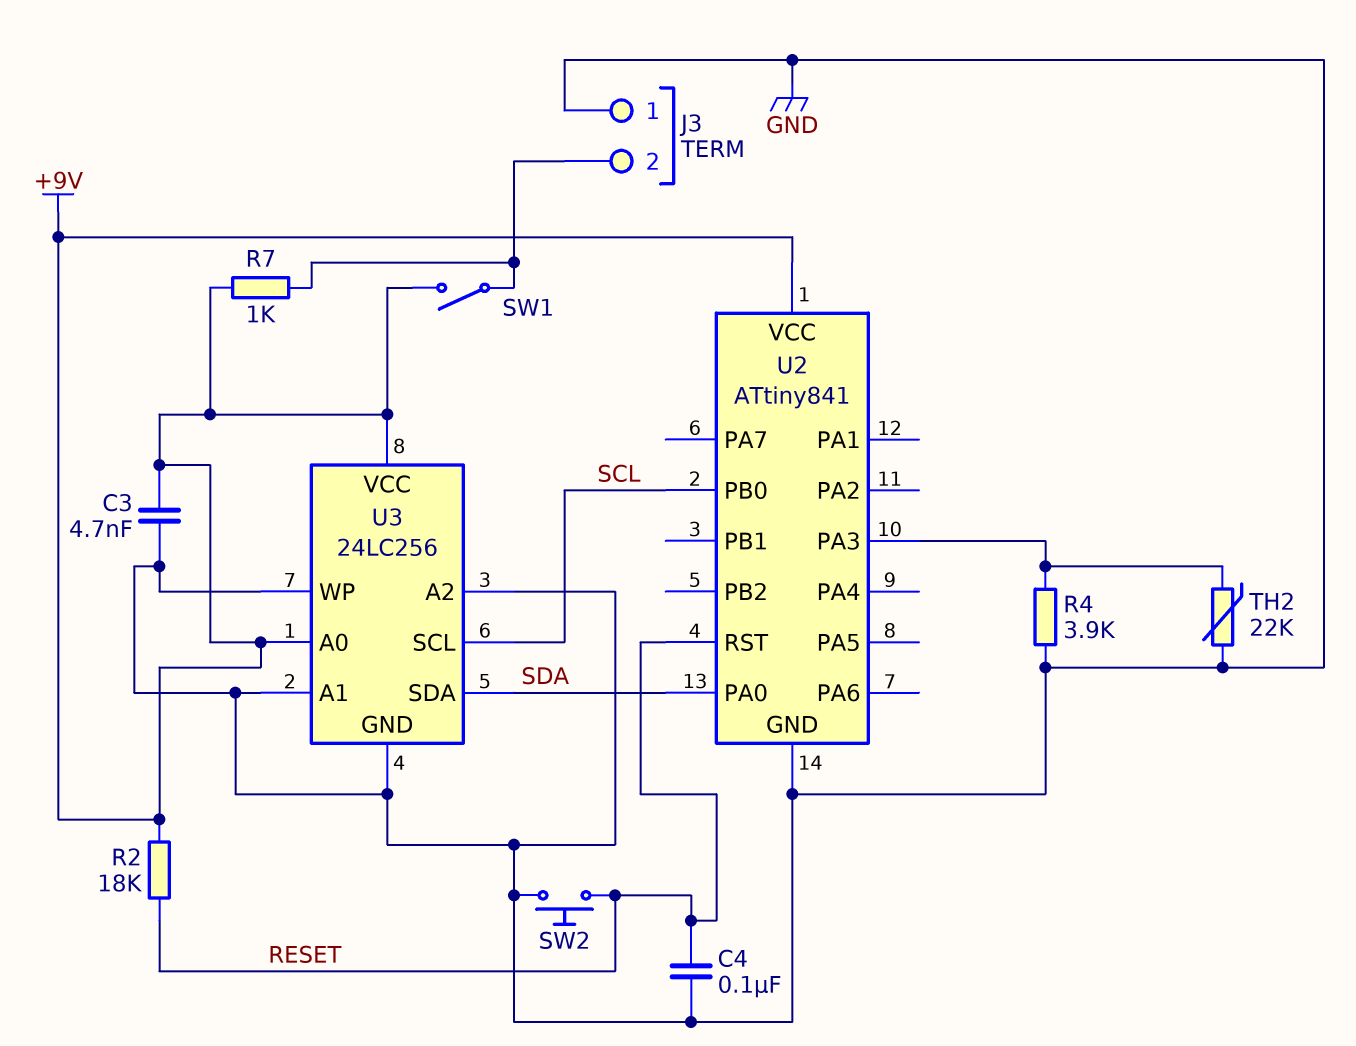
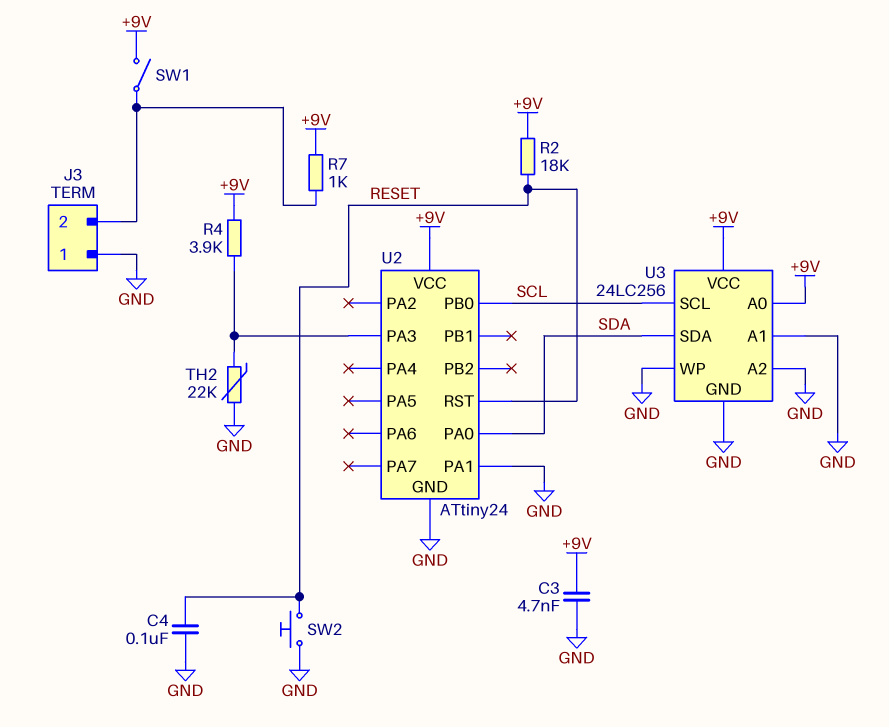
R4: 3.9k (GND, U2/PA3) -> 3.9k (+9V, U2/PA3)
U2: ATtiny841 -> ATtiny24
U2 pin PA1: none -> GND

